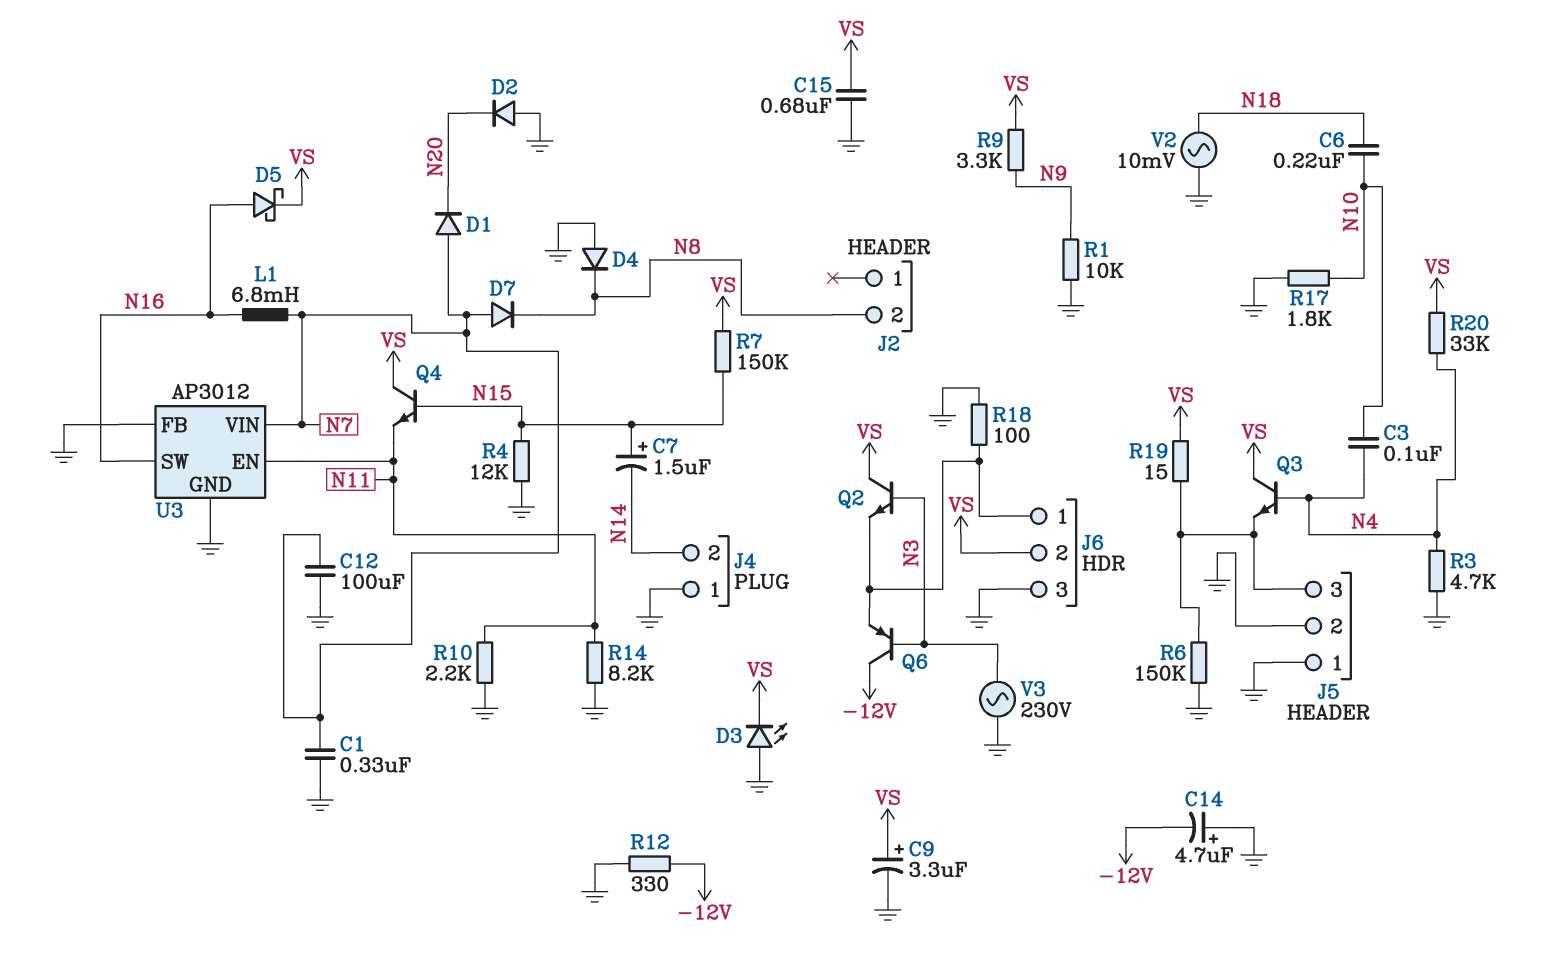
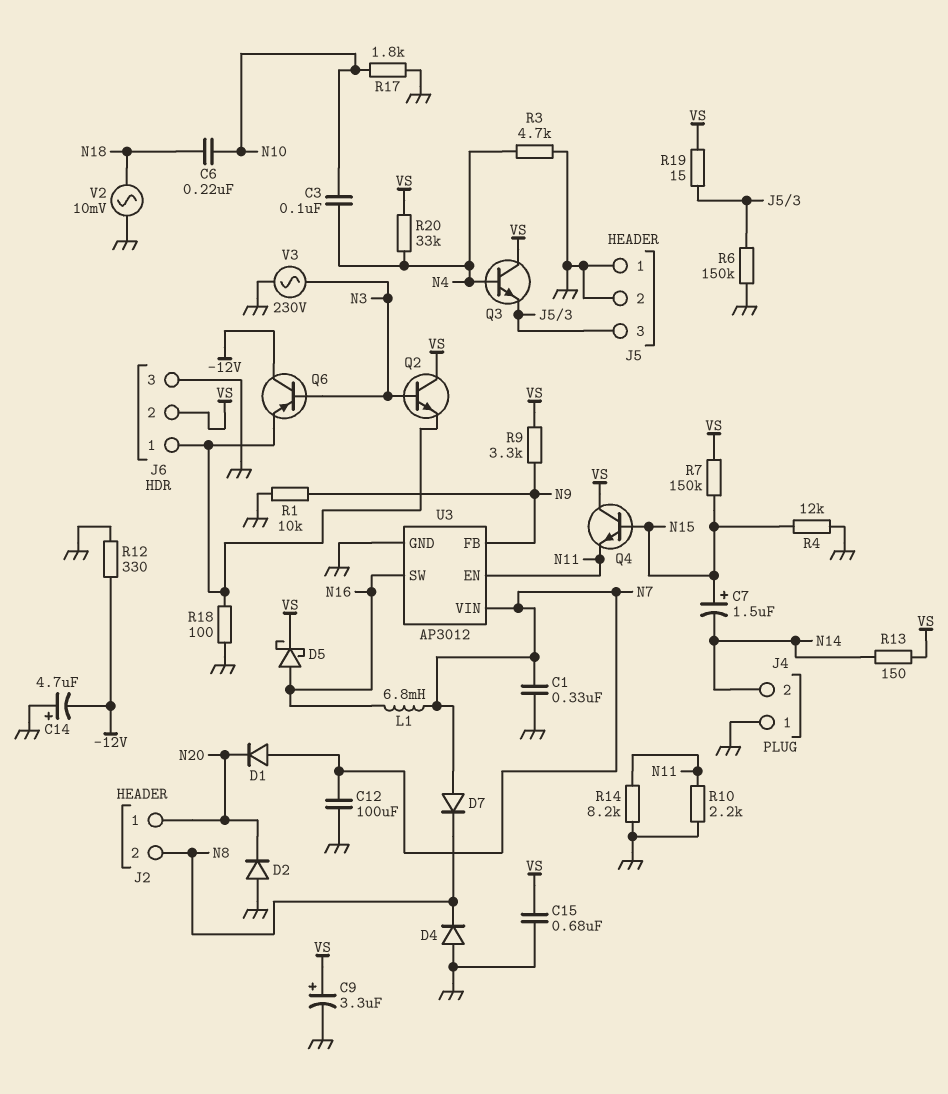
D3: LED (A GND, K VS) -> none
J2 pin 1: none -> N20
R13: none -> 150 (N14, VS)
U3 pin FB: GND -> N9

